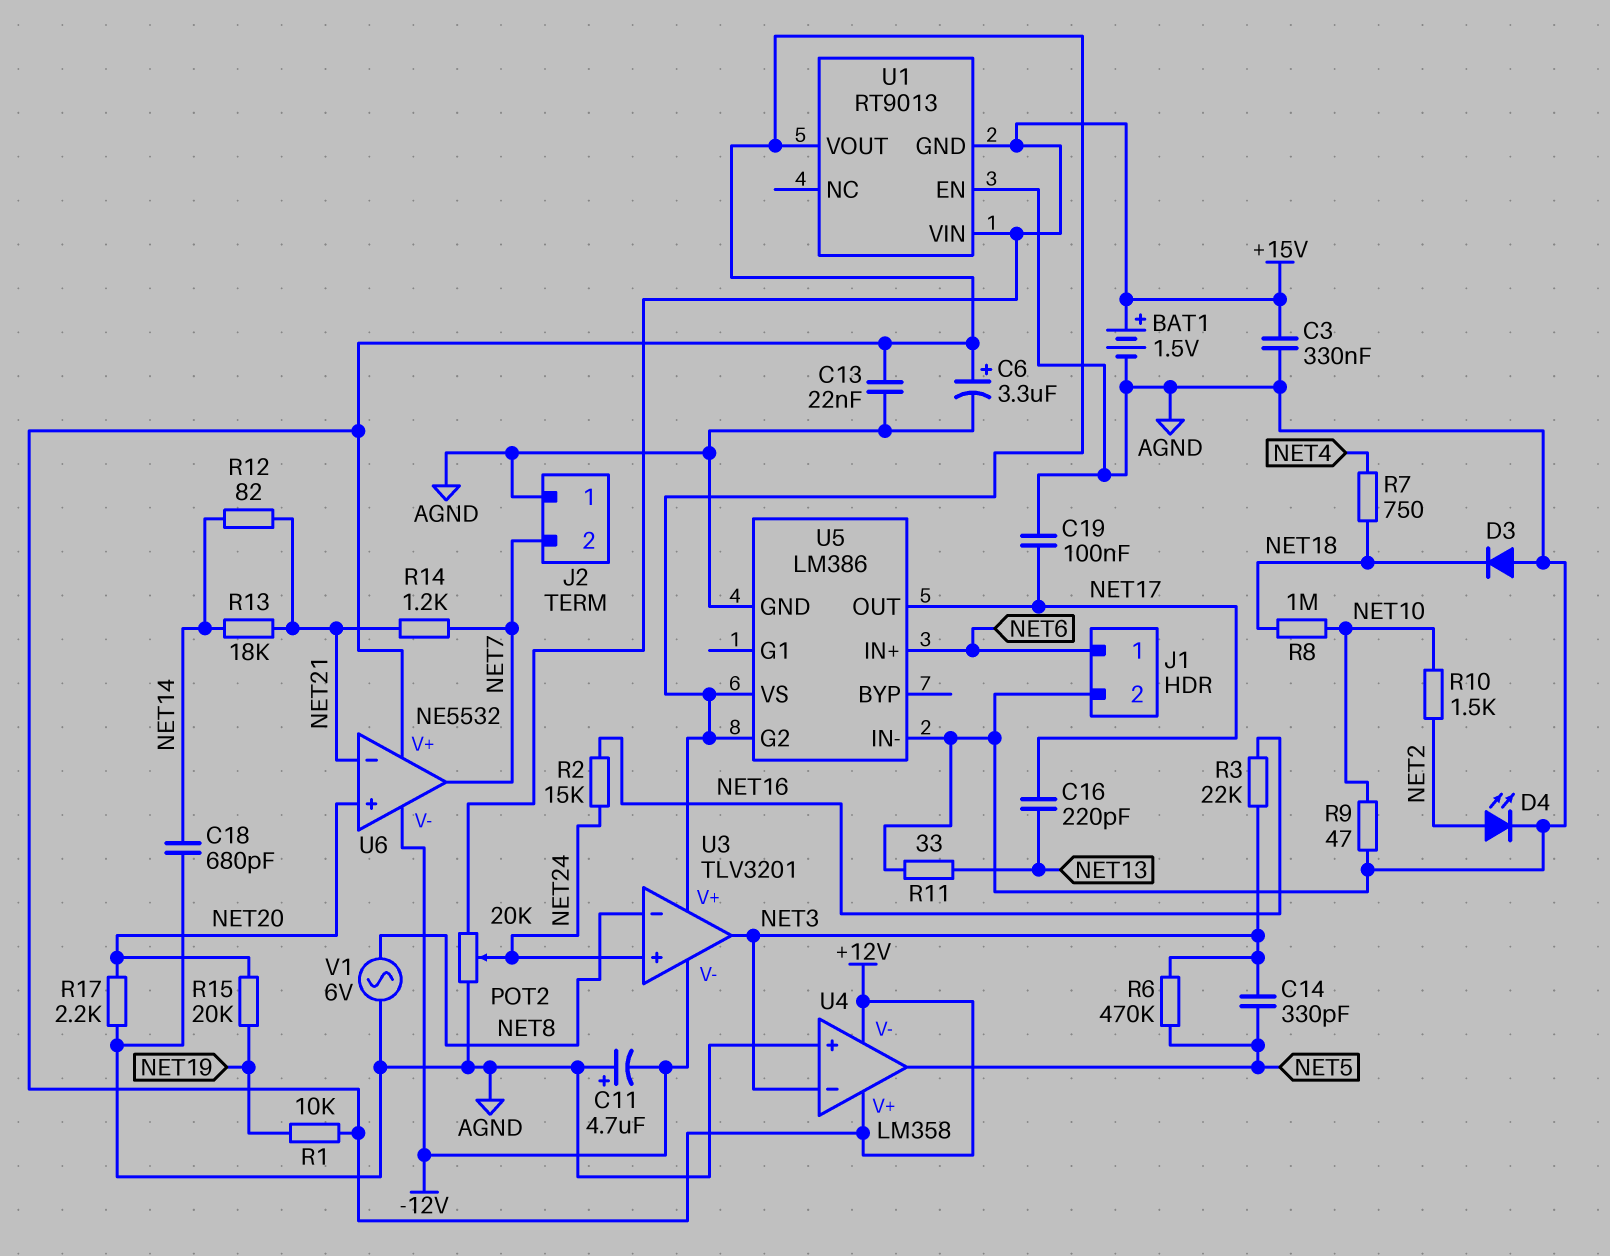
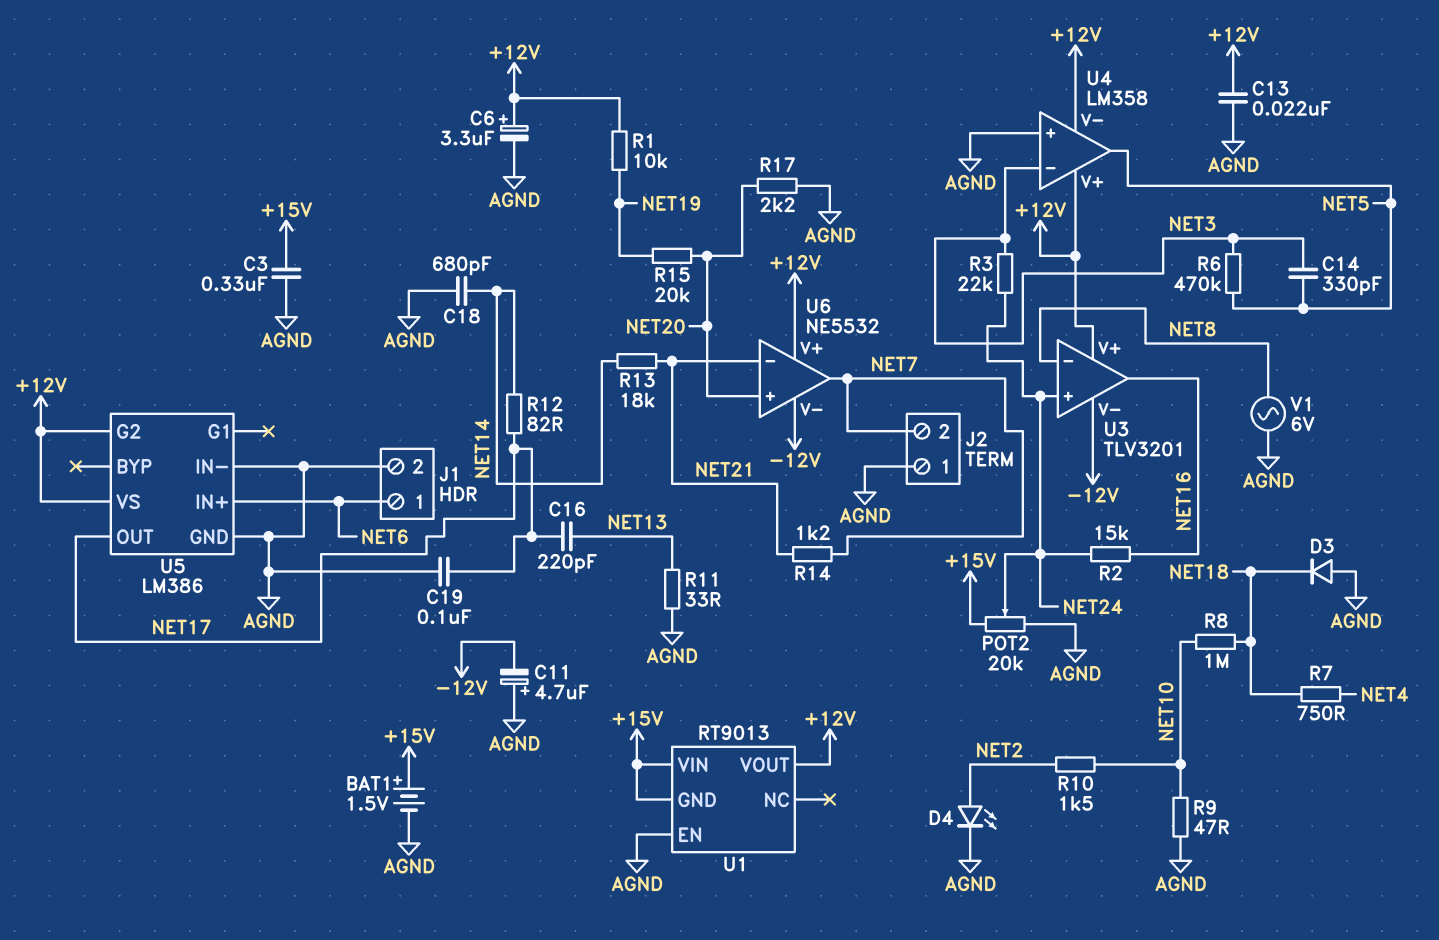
R3: 22k (NET3, NET16) -> 22k (NET3, NET24)
R12: 82 (NET14, NET21) -> 82 (NET14, NET17)
U3 pin out: NET3 -> NET16

